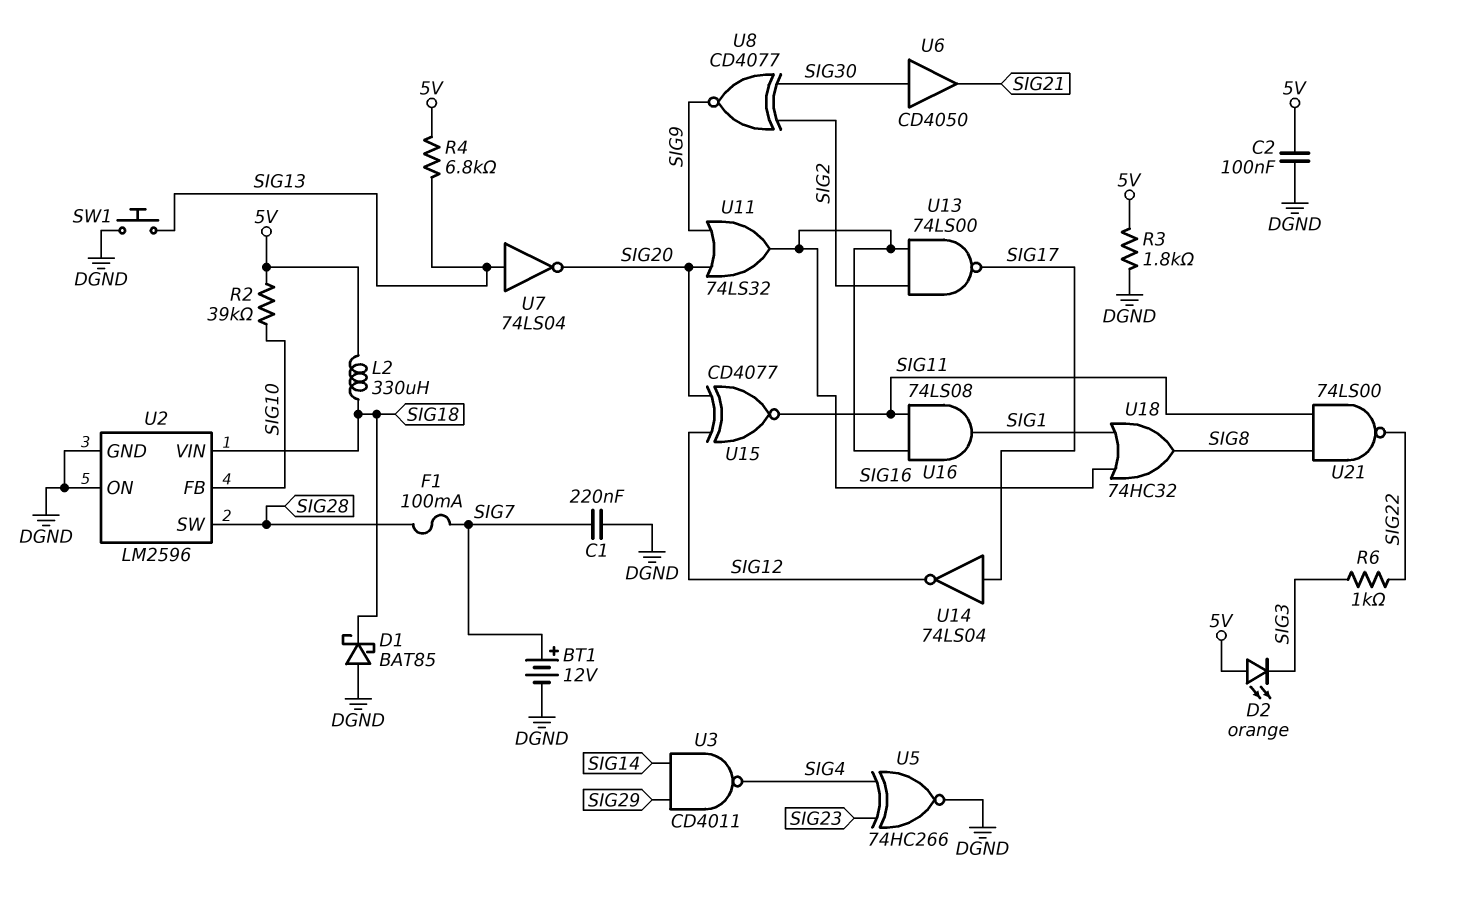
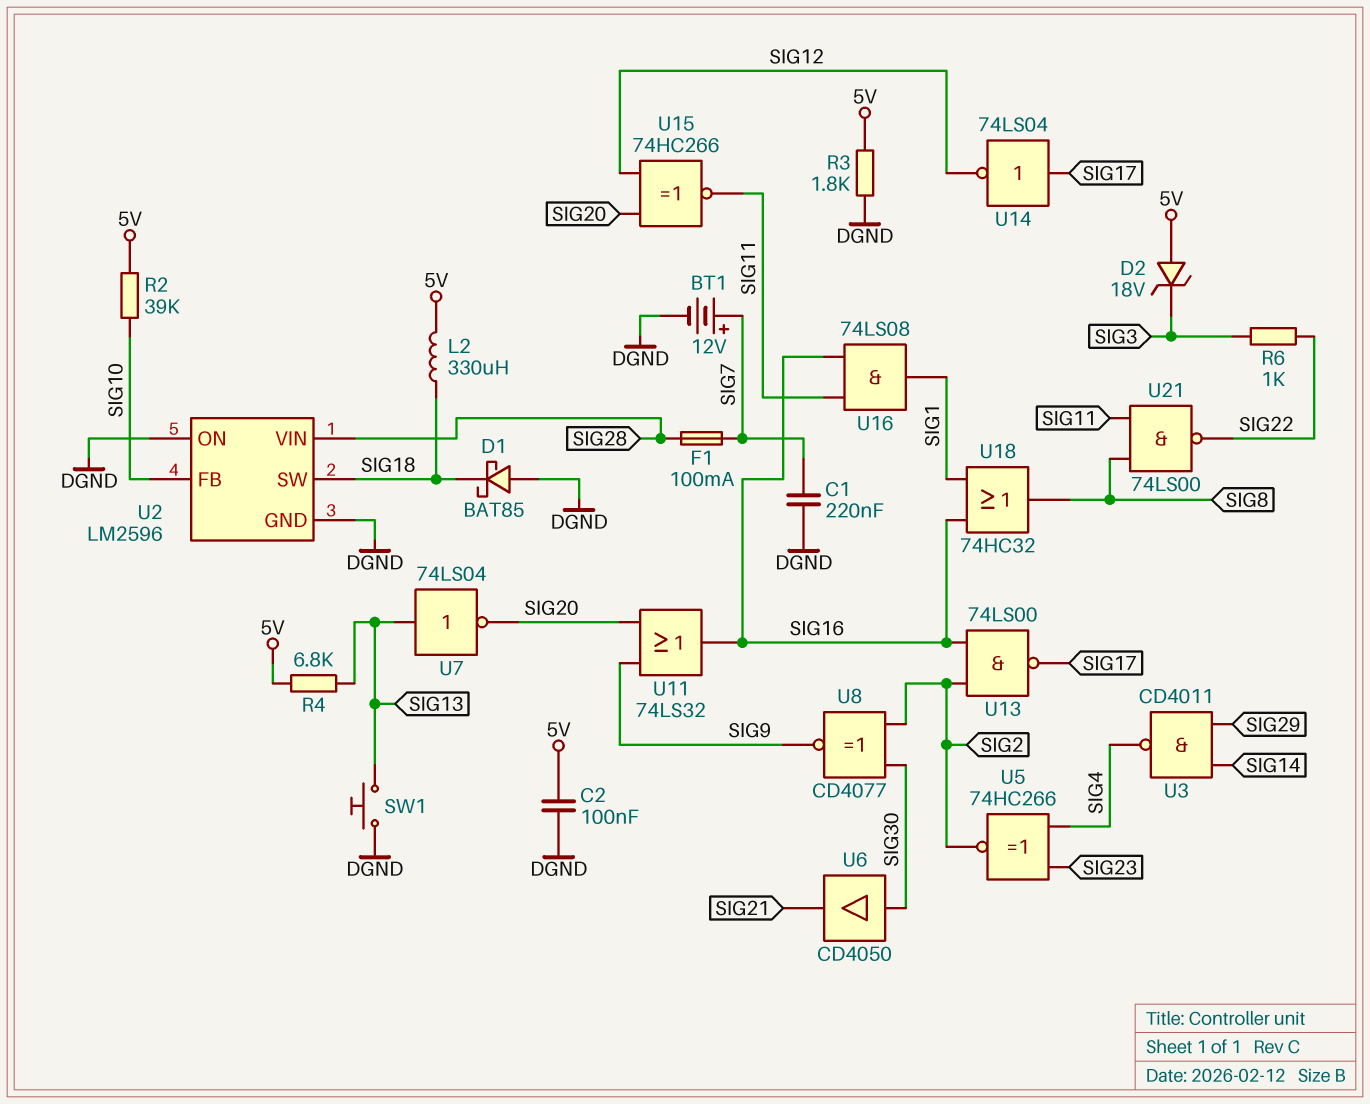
D2: LED orange (A 5V, K SIG3) -> zener 18V (A 5V, K SIG3)
U2 pin SW: SIG28 -> SIG18
U2 pin VIN: SIG18 -> SIG28
U5: XNOR 74HC266 (in SIG4, in SIG23, out DGND) -> XNOR 74HC266 (in SIG4, in SIG23, out SIG2)
U15: XNOR CD4077 (in SIG12, in SIG20, out SIG11) -> XNOR 74HC266 (in SIG12, in SIG20, out SIG11)

